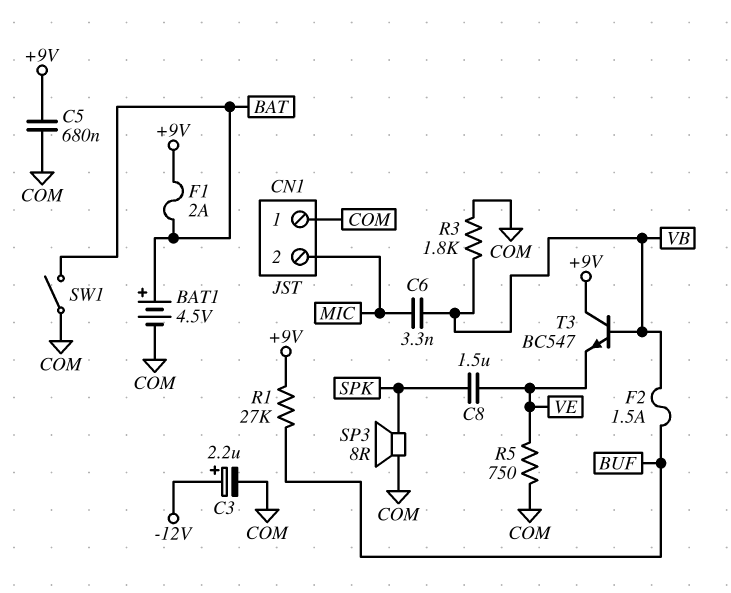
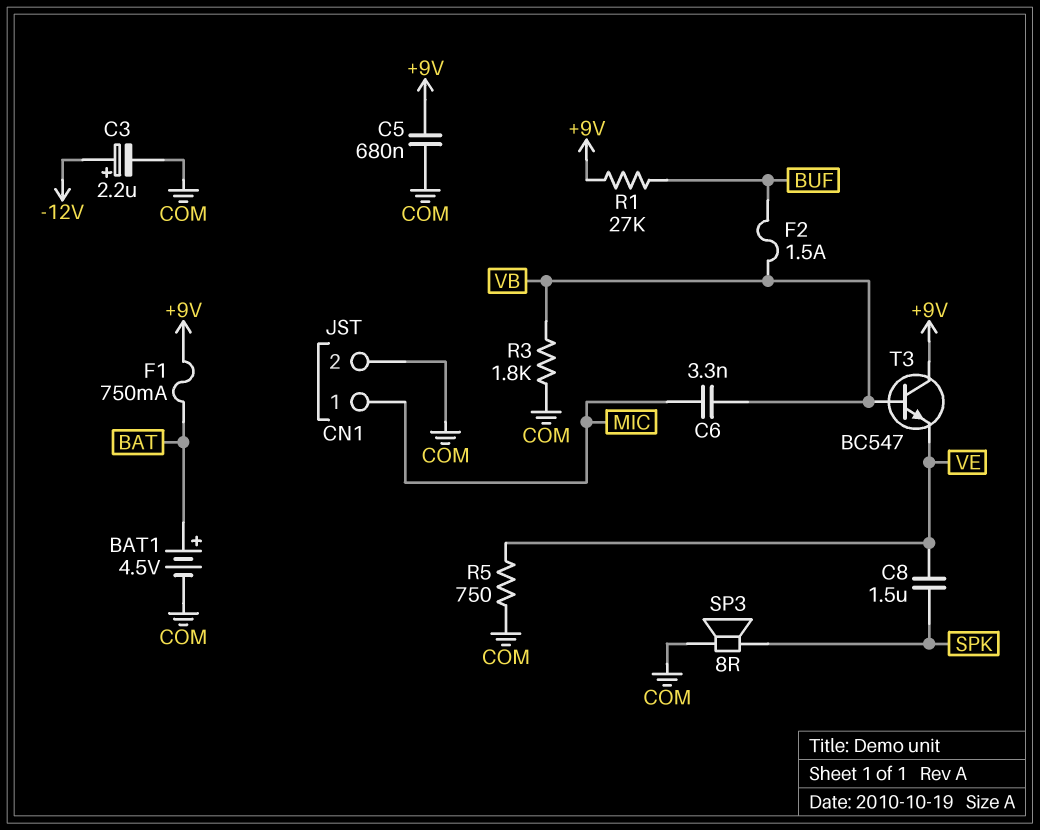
CN1 pin 1: COM -> MIC
CN1 pin 2: MIC -> COM
F1: 2A (+9V, BAT) -> 750mA (+9V, BAT)
SW1: switch (BAT, COM) -> none

